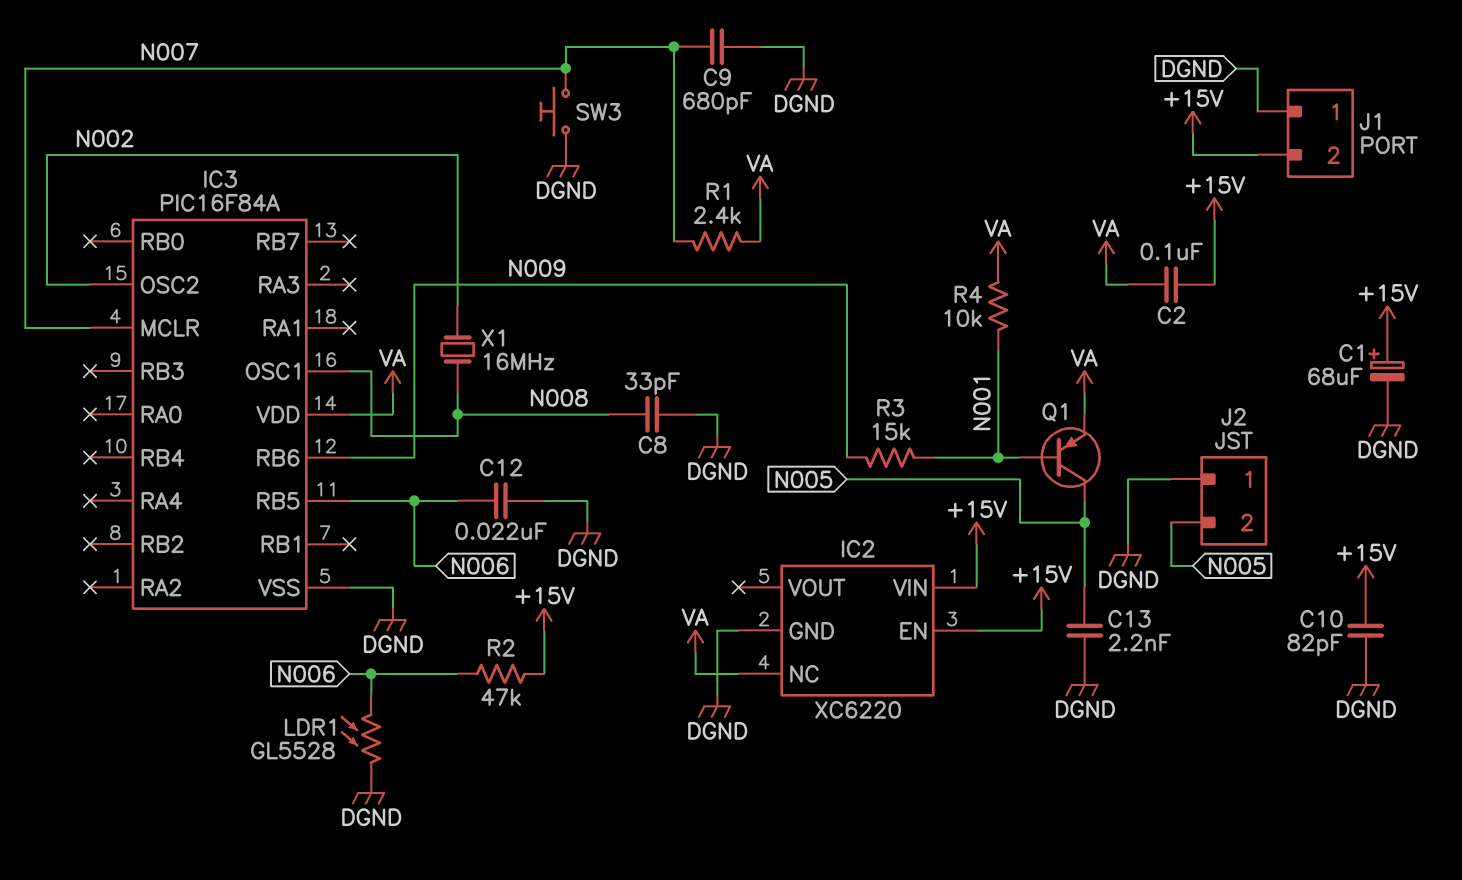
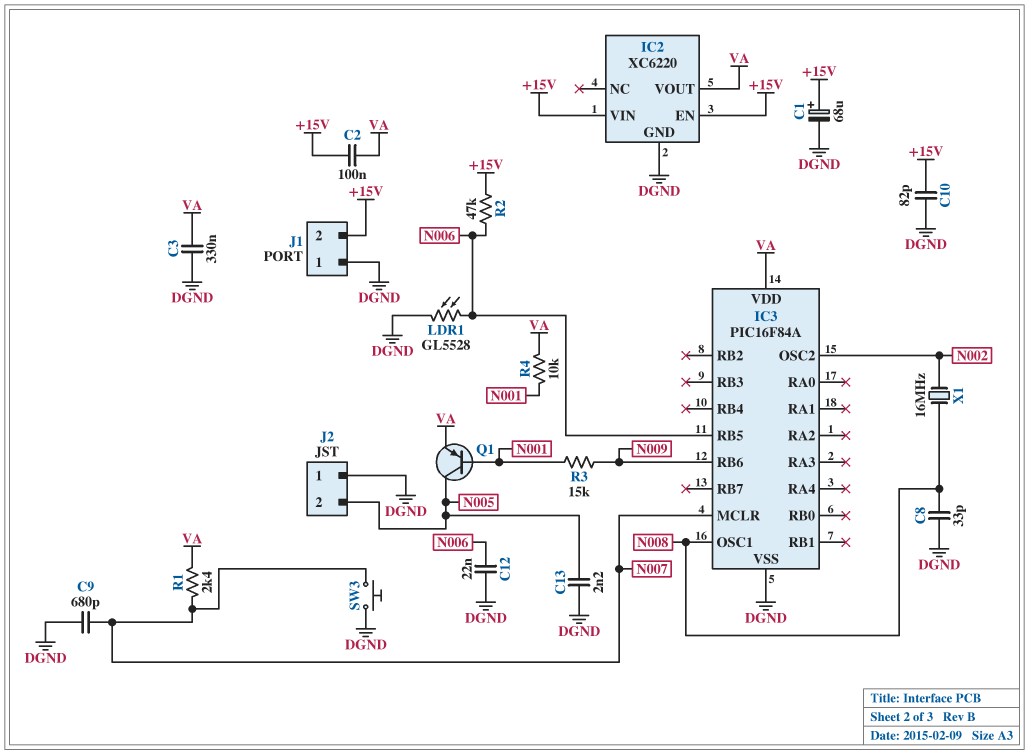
C3: none -> 330nF (DGND, VA)
IC2 pin NC: VA -> none
IC2 pin VOUT: none -> VA

